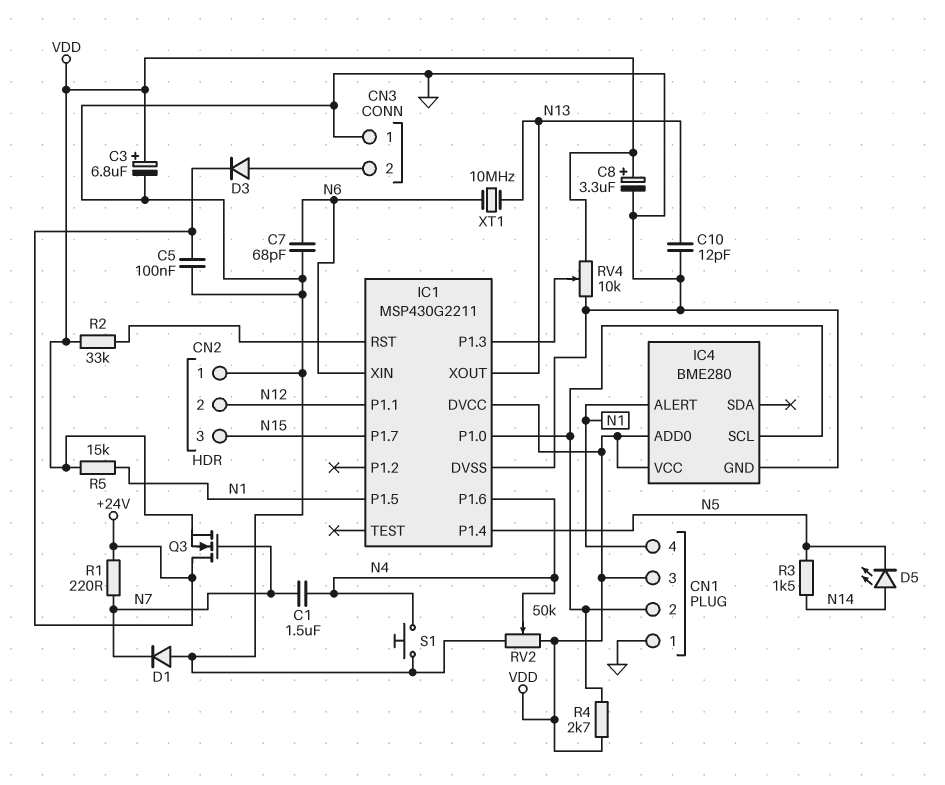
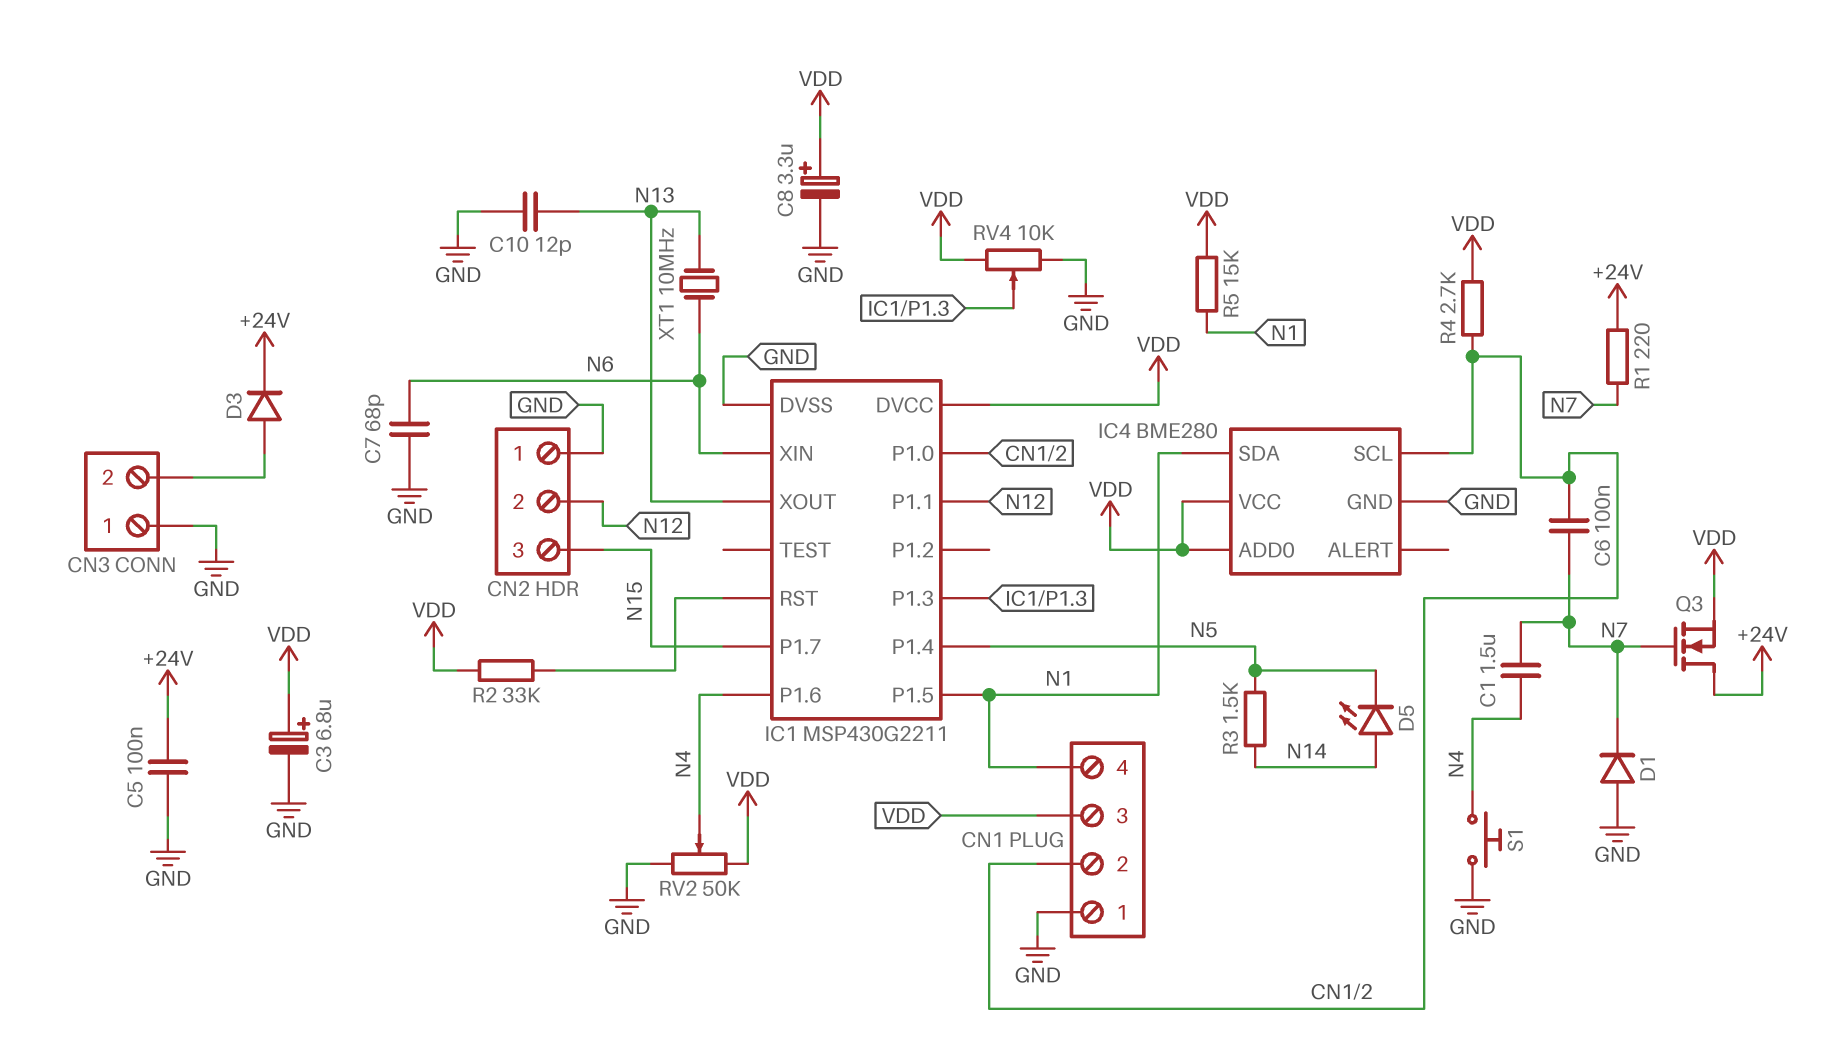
C6: none -> 100nF (CN1/2, N7)
IC4 pin ALERT: N1 -> none
IC4 pin SDA: none -> N1

